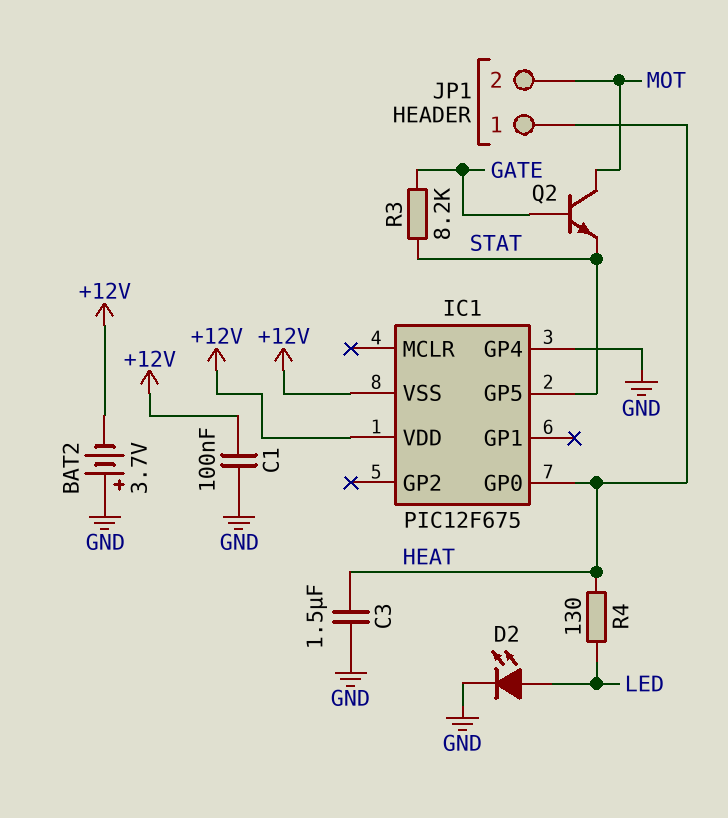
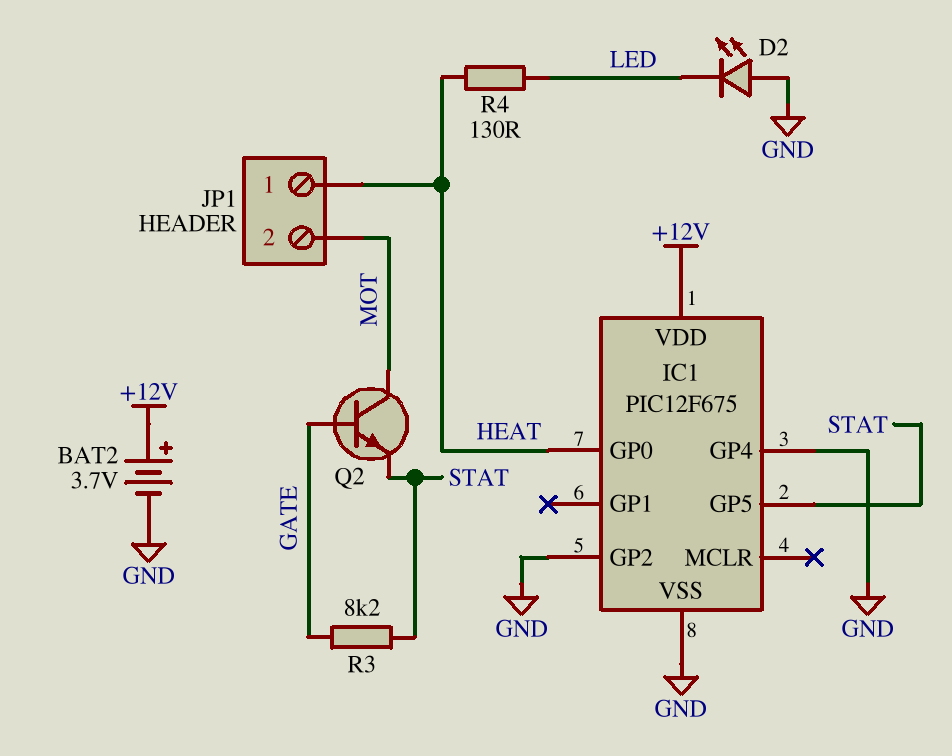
BAT2: 3.7V (plus GND, minus +12V) -> 3.7V (plus +12V, minus GND)
C1: 100nF (+12V, GND) -> none
C3: 1.5uF (GND, HEAT) -> none
D2: LED (A LED, K GND) -> LED (A GND, K LED)
IC1 pin GP2: none -> GND
IC1 pin VSS: +12V -> GND

